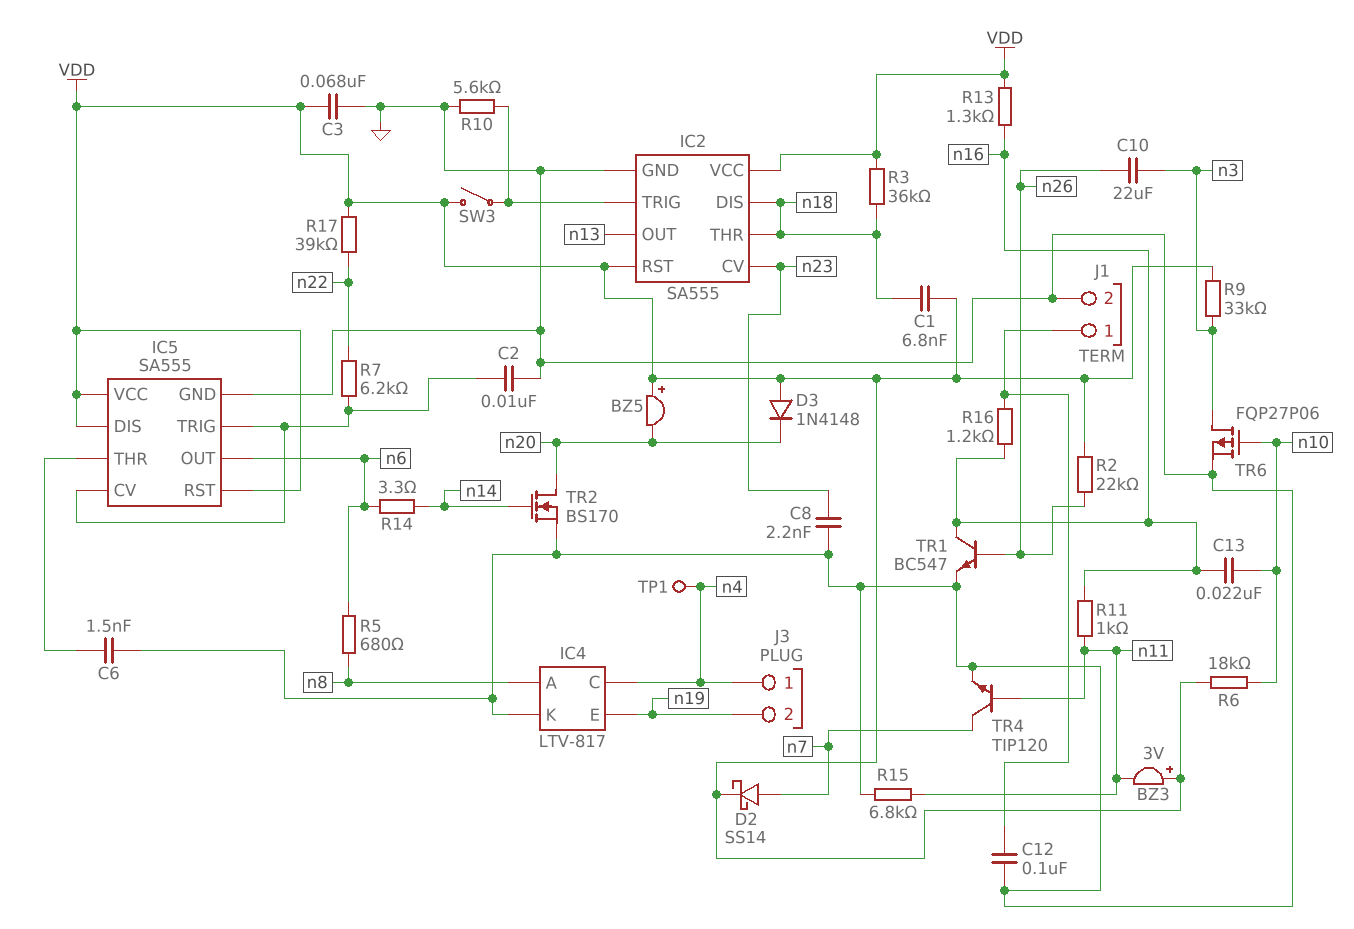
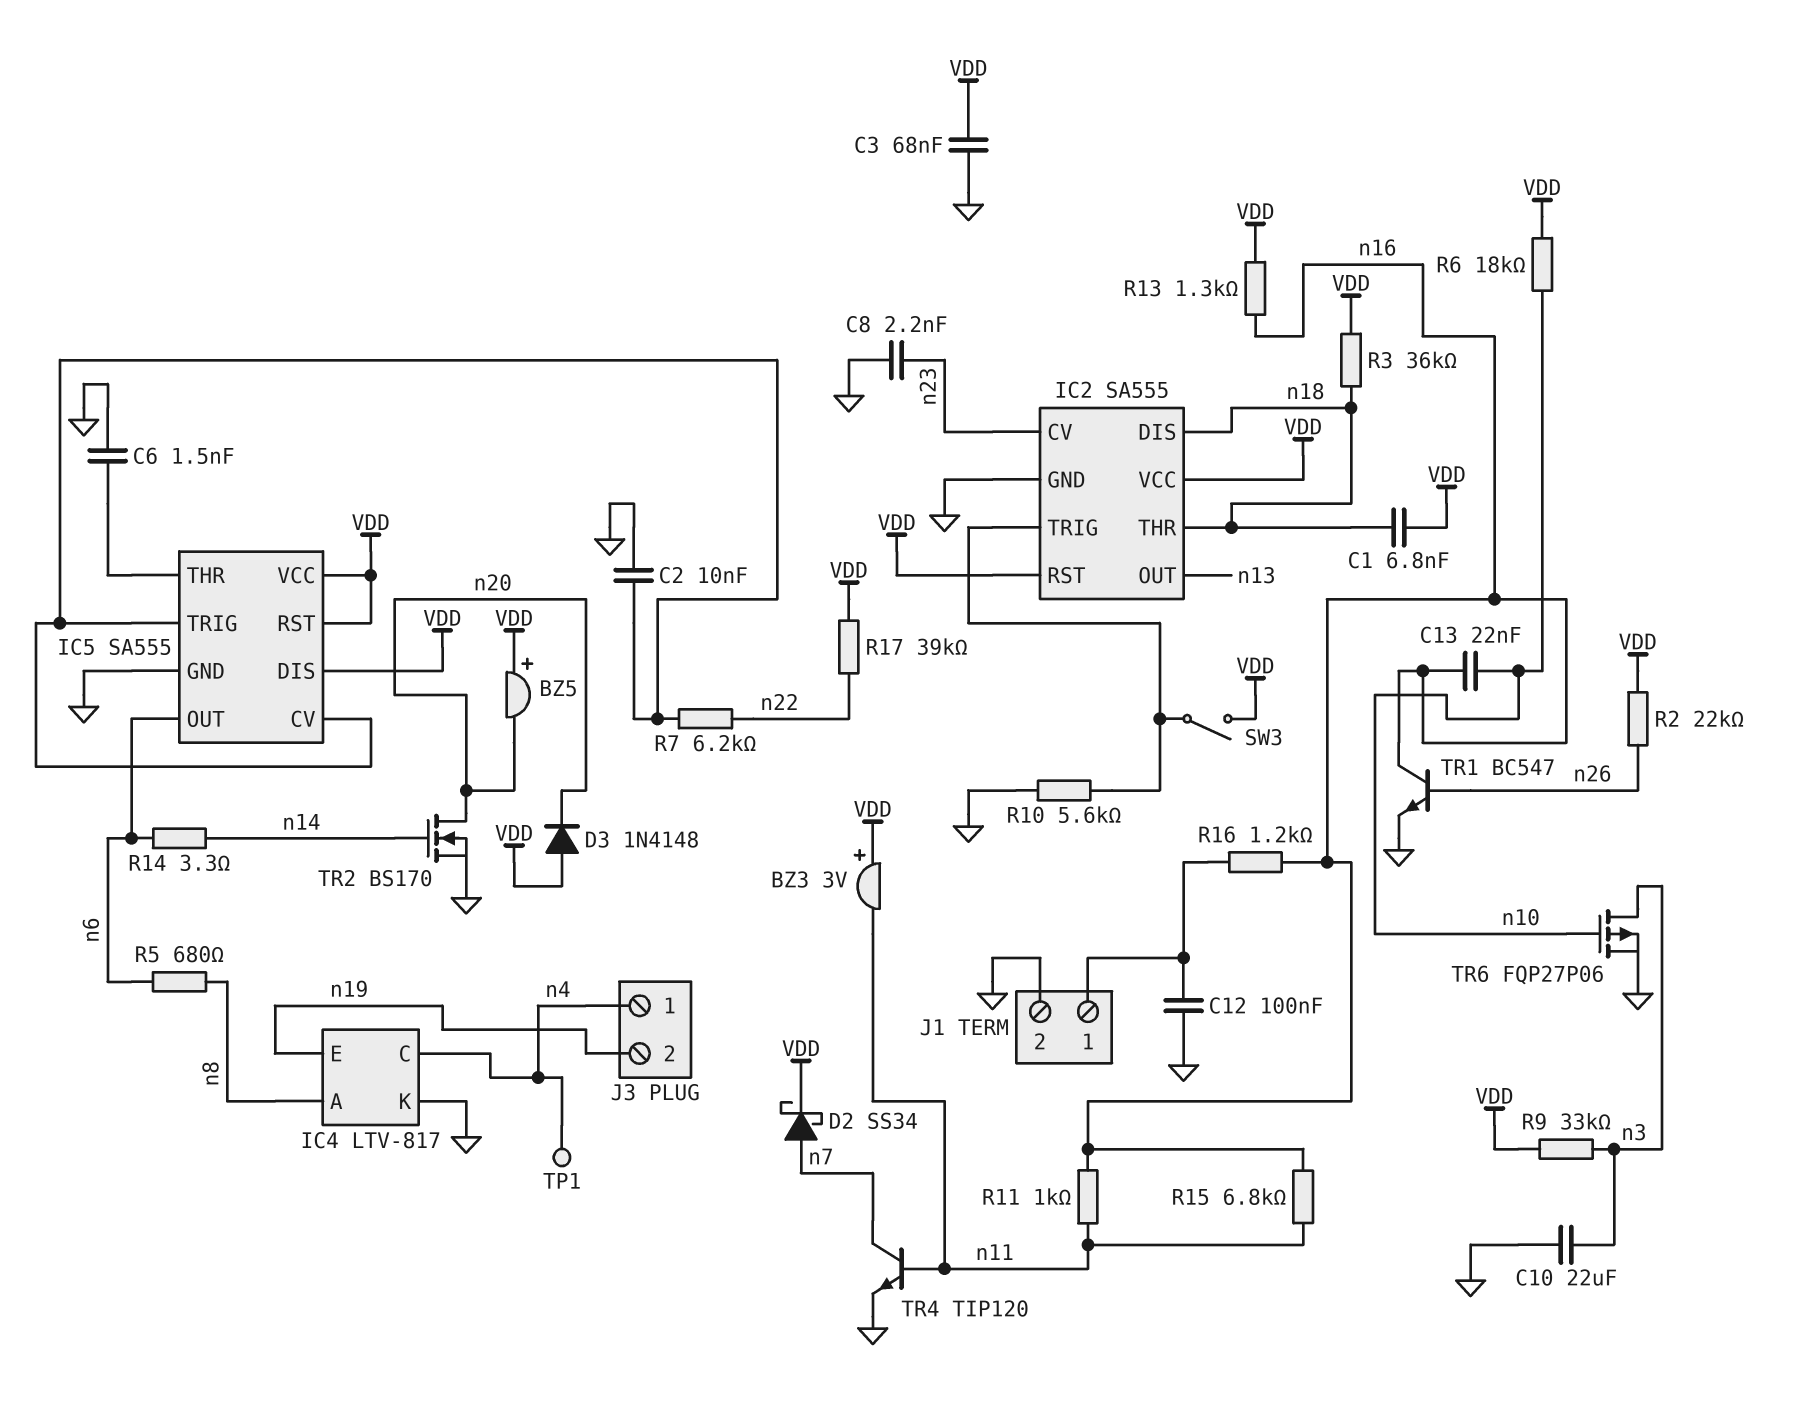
C10: 22uF (n3, n26) -> 22uF (GND, n3)
D2: schottky SS14 (A n7, K VDD) -> schottky SS34 (A n7, K VDD)
R15: 6.8k (GND, n11) -> 6.8k (n11, n16)

